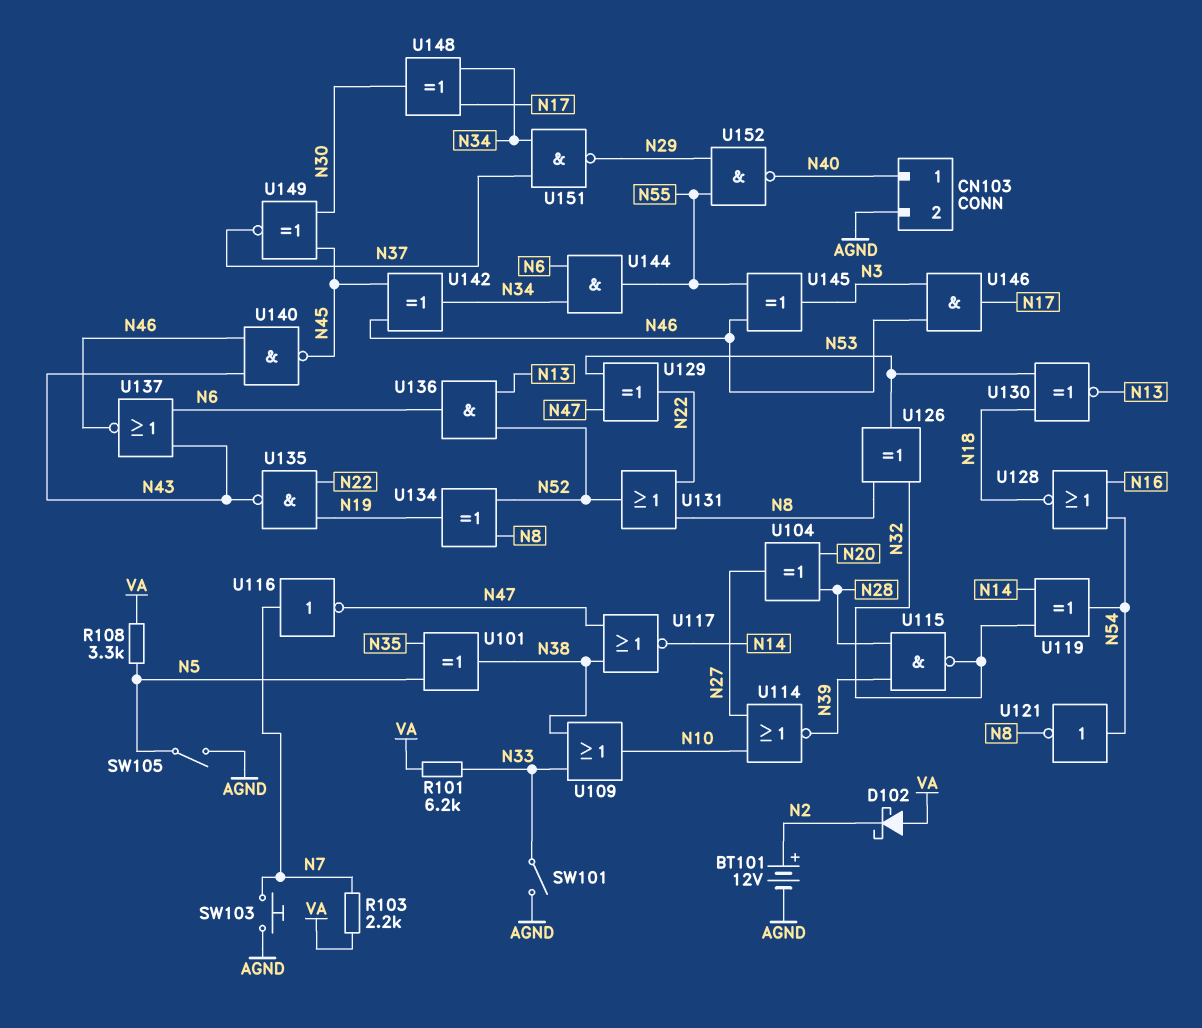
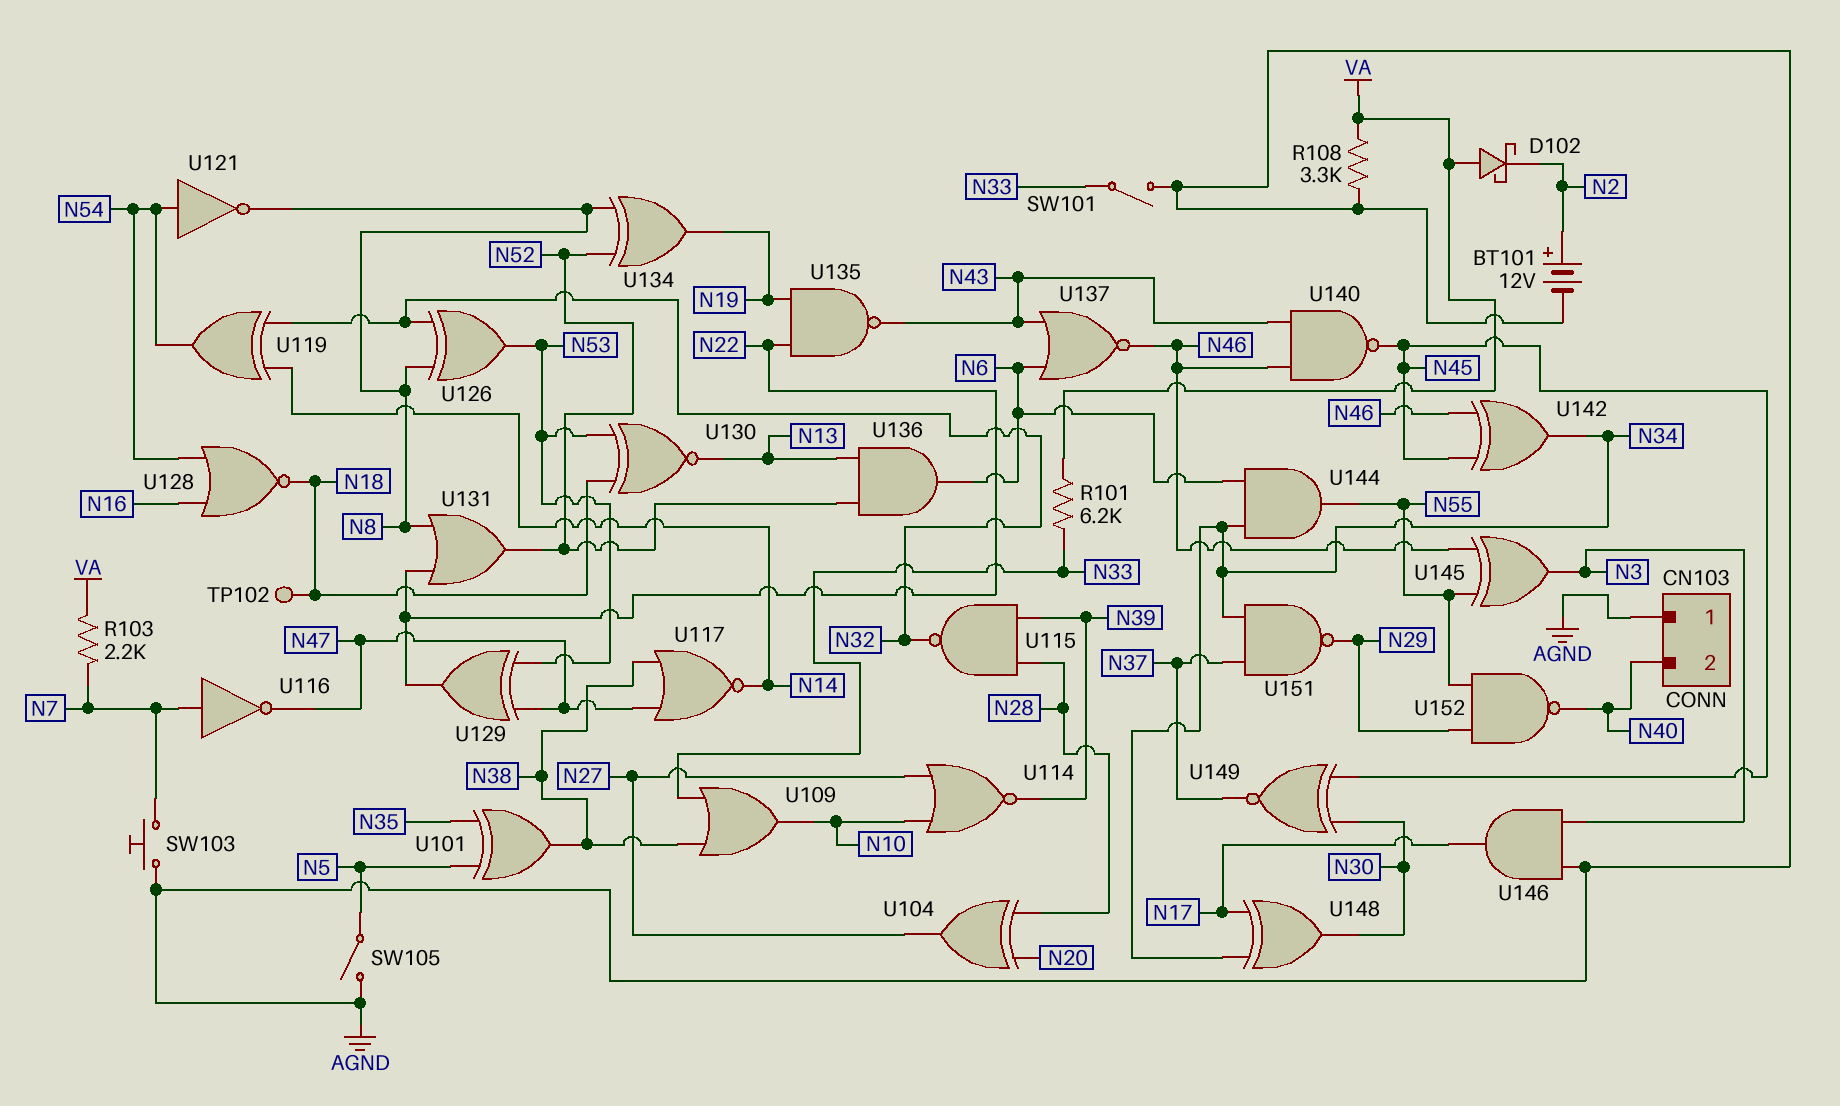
CN103 pin 1: N40 -> AGND
CN103 pin 2: AGND -> N40
R108: 3.3k (N5, VA) -> 3.3k (AGND, VA)
TP102: none -> test point (N18)
U146: AND (in N3, in N46, out N17) -> AND (in AGND, in N3, out N17)

